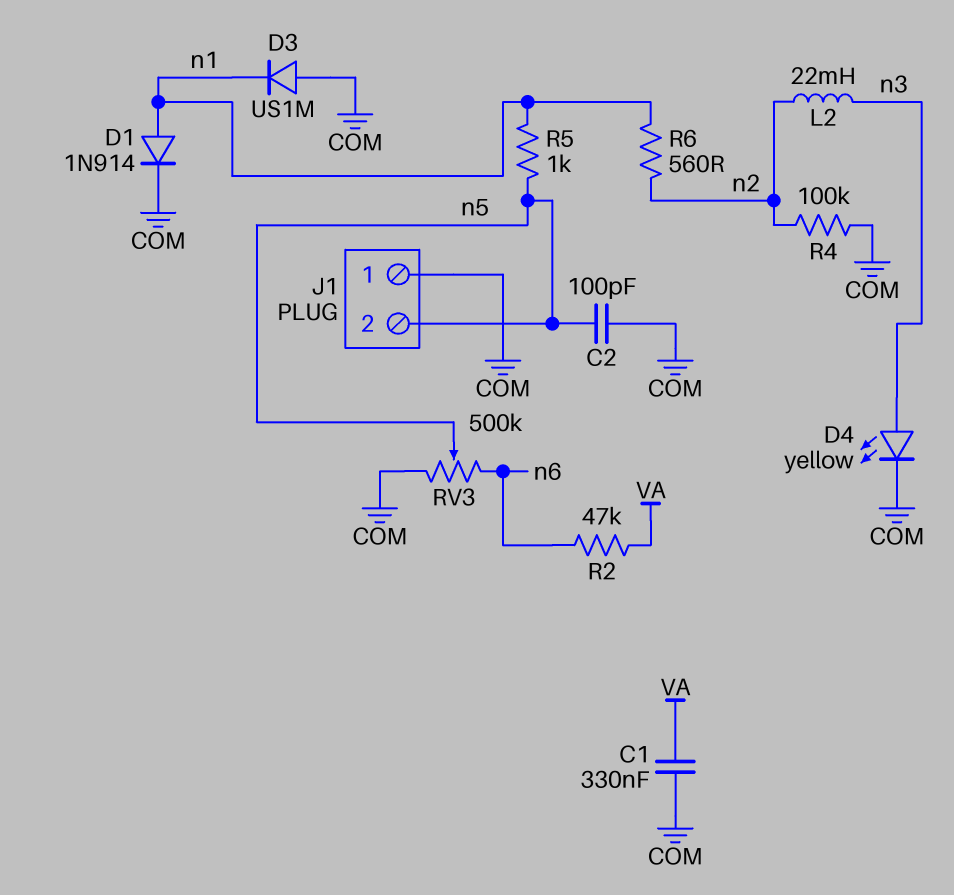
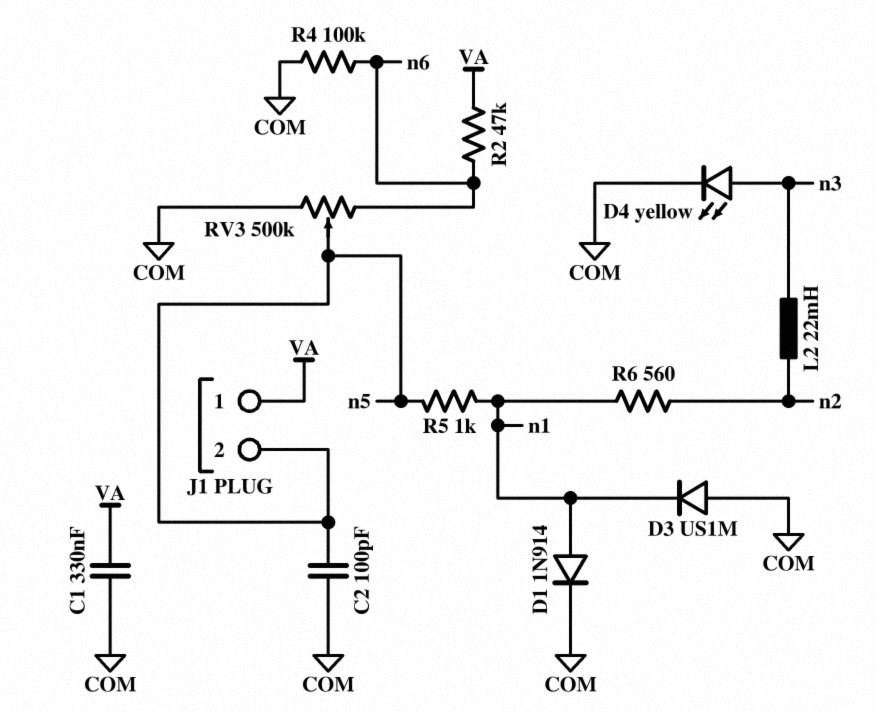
J1 pin 1: COM -> VA
R4: 100k (COM, n2) -> 100k (COM, n6)

